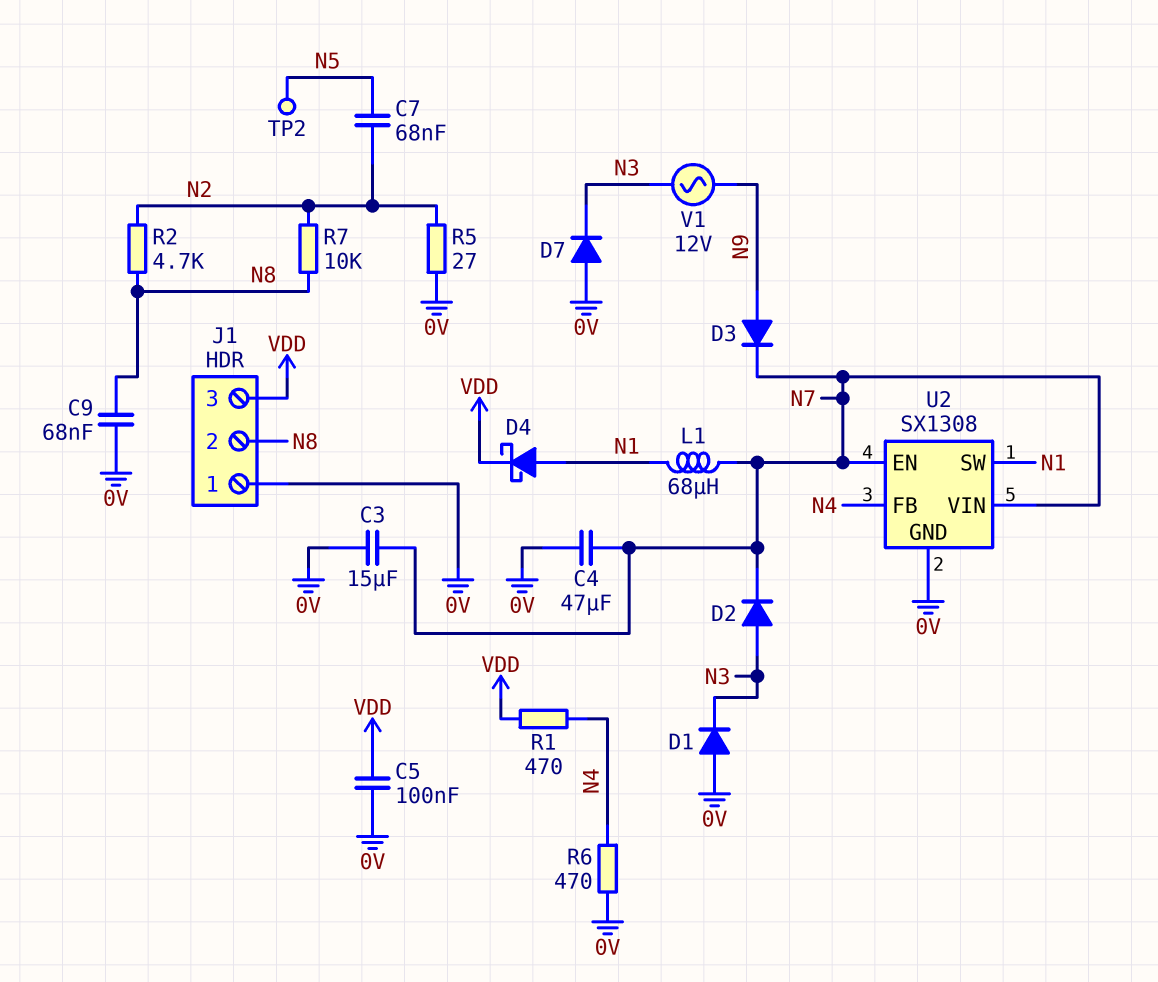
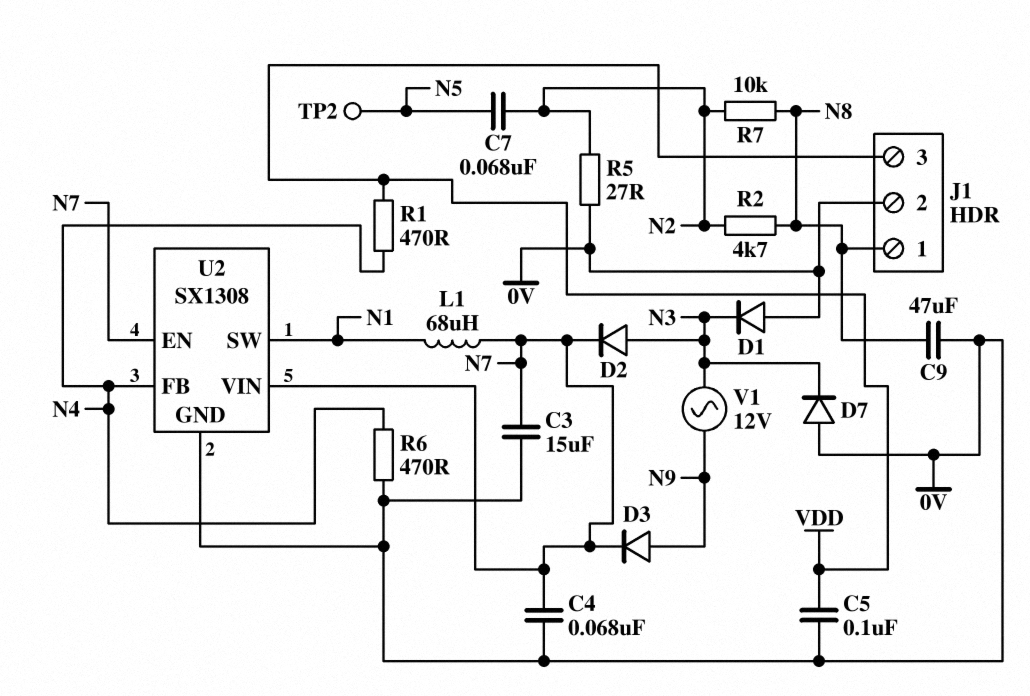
C4: 47uF (0V, N7) -> 68nF (0V, N7)
C9: 68nF (0V, N8) -> 47uF (0V, N8)
D4: schottky (A N1, K VDD) -> none
J1 pin 1: 0V -> N8
J1 pin 2: N8 -> 0V

